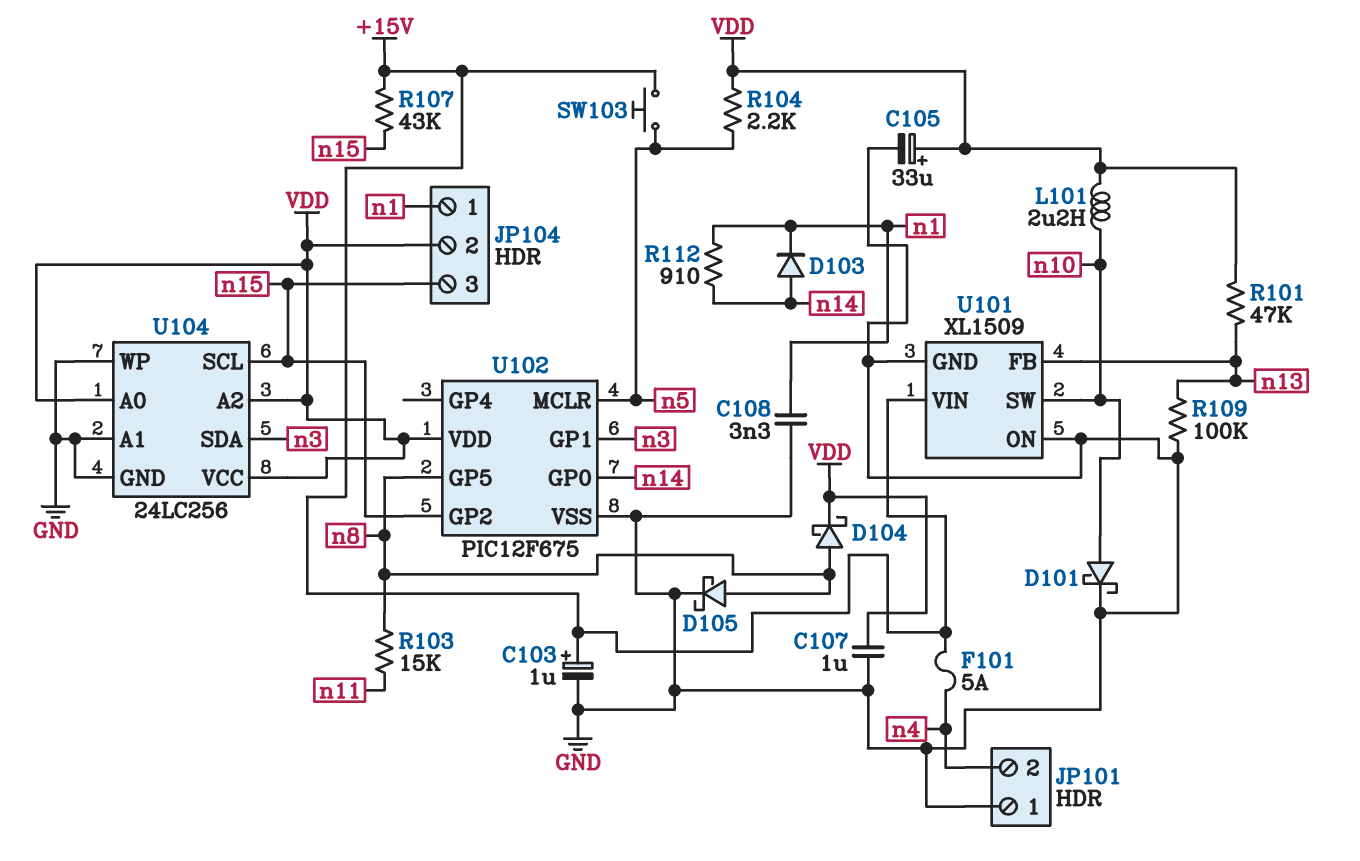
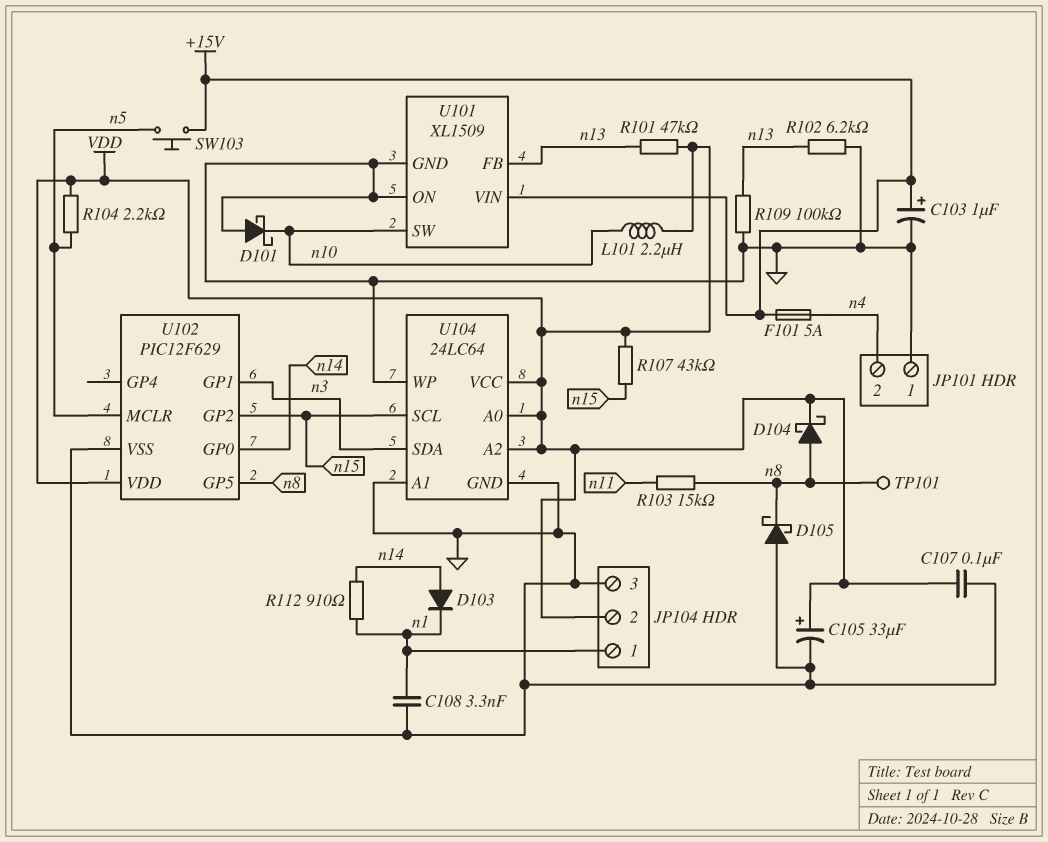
C107: 1uF (GND, VDD) -> 100nF (GND, VDD)
D101: schottky (A n10, K GND) -> schottky (A GND, K n10)
D105: schottky (A n8, K GND) -> schottky (A GND, K n8)
JP104 pin 3: n15 -> GND
R102: none -> 6.2k (GND, n13)
R107: 43k (+15V, n15) -> 43k (VDD, n15)
TP101: none -> test point (n8)
U102: PIC12F675 -> PIC12F629
U104: 24LC256 -> 24LC64

